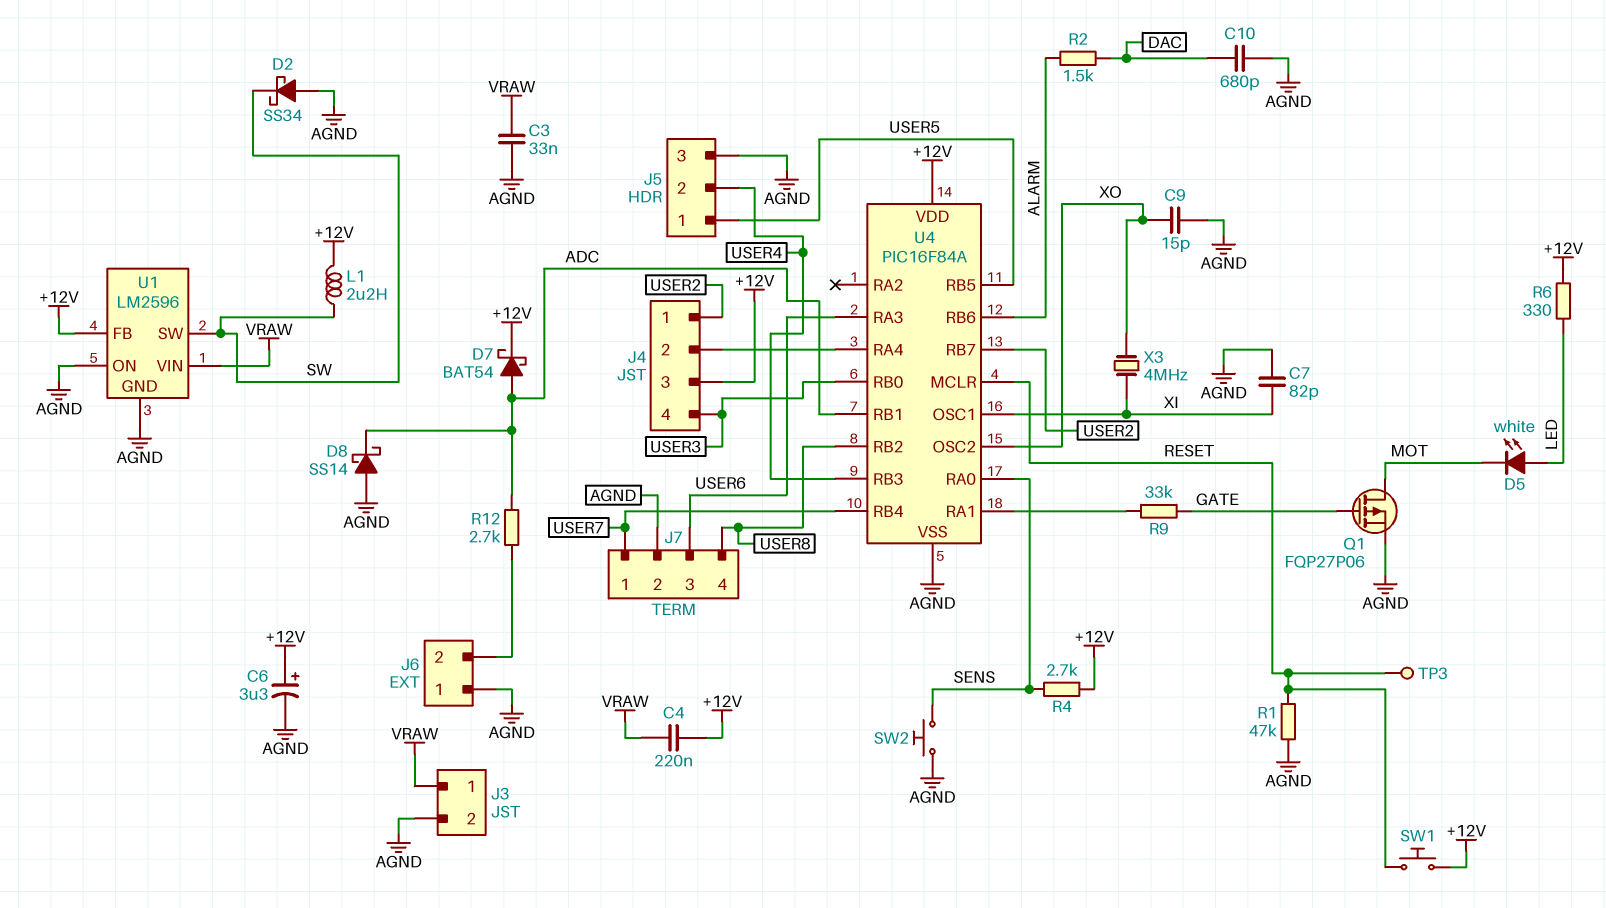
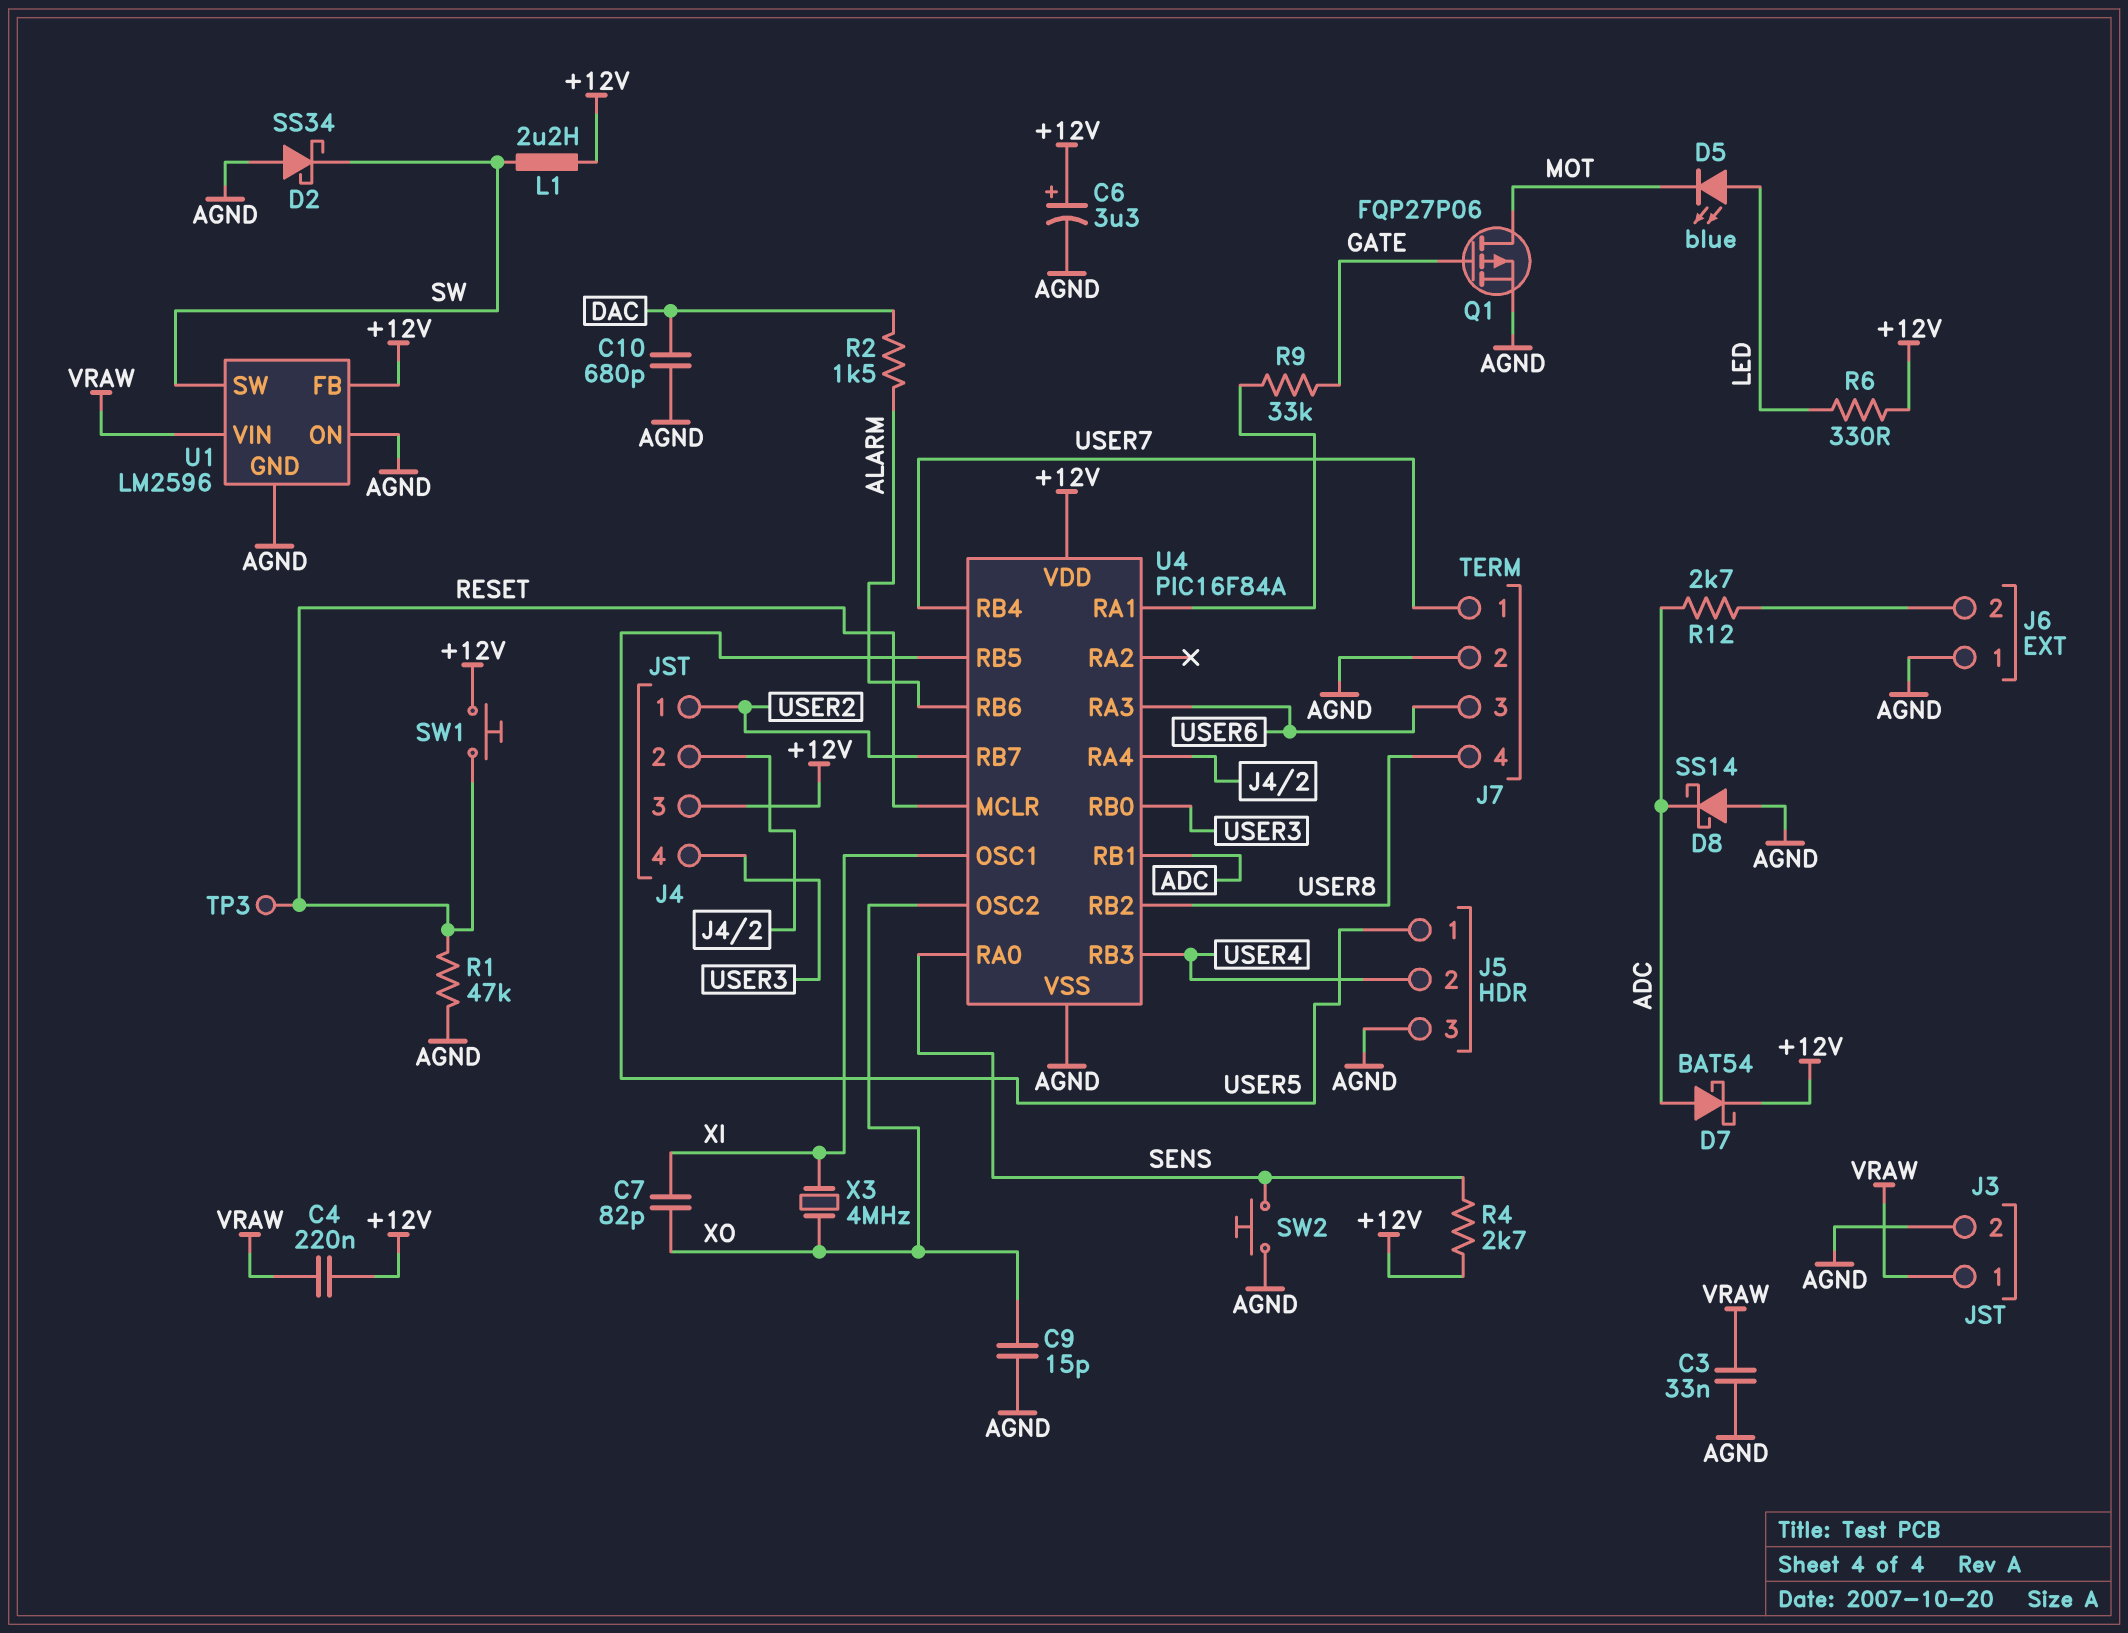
C7: 82pF (AGND, XI) -> 82pF (XI, XO)
D5: LED white (A LED, K MOT) -> LED blue (A LED, K MOT)

